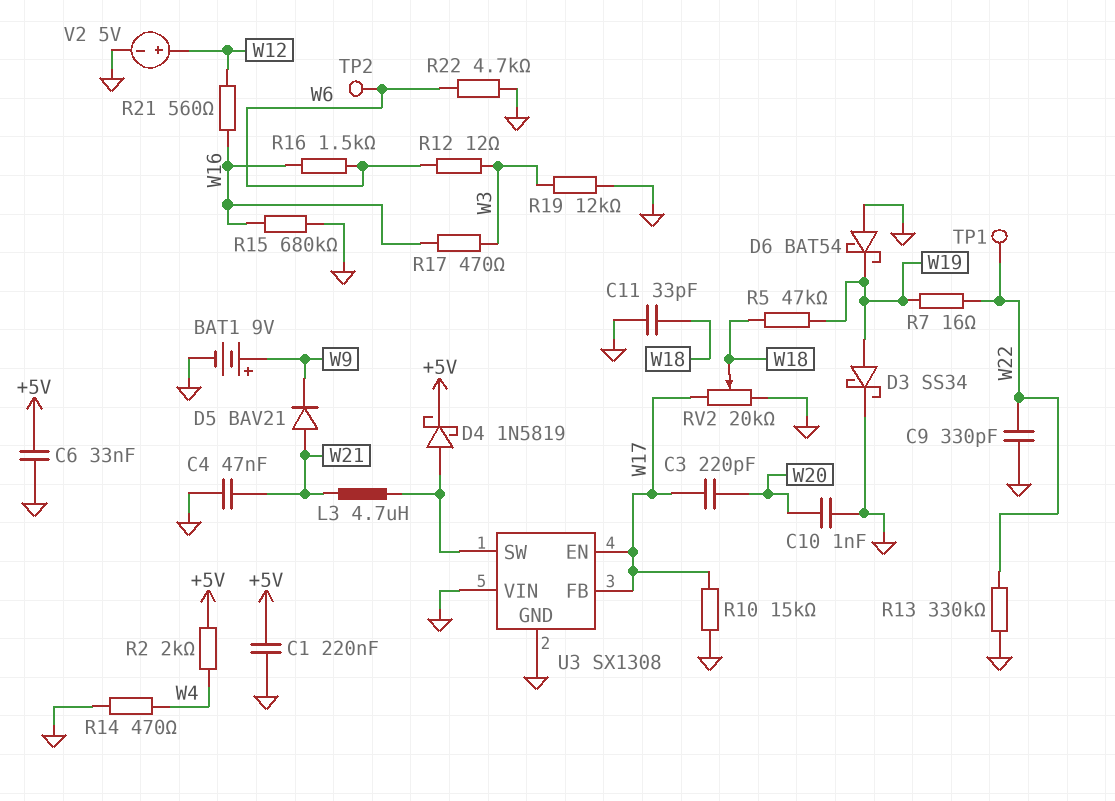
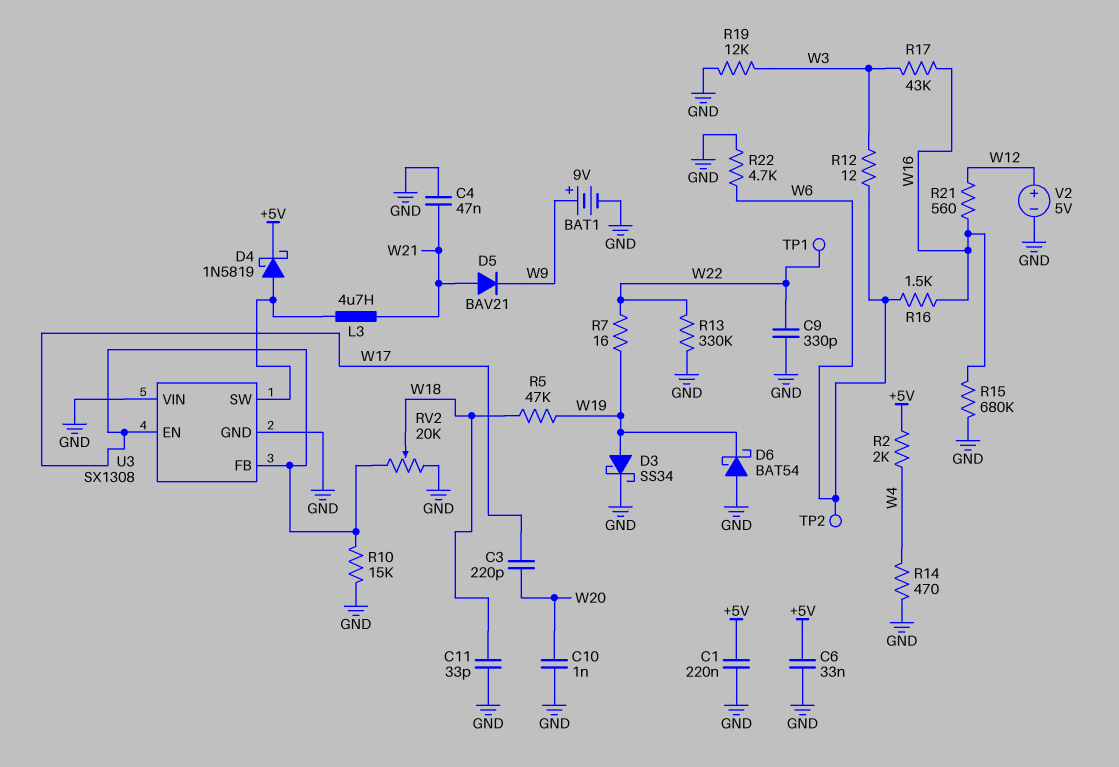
R17: 470 (W3, W16) -> 43k (W3, W16)

